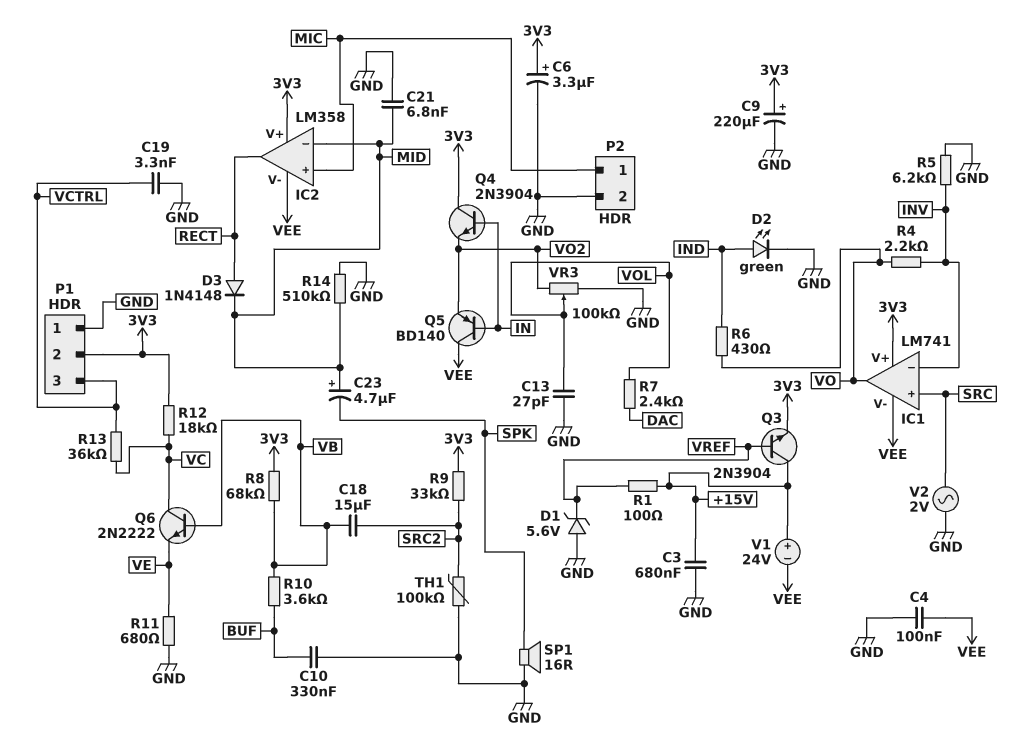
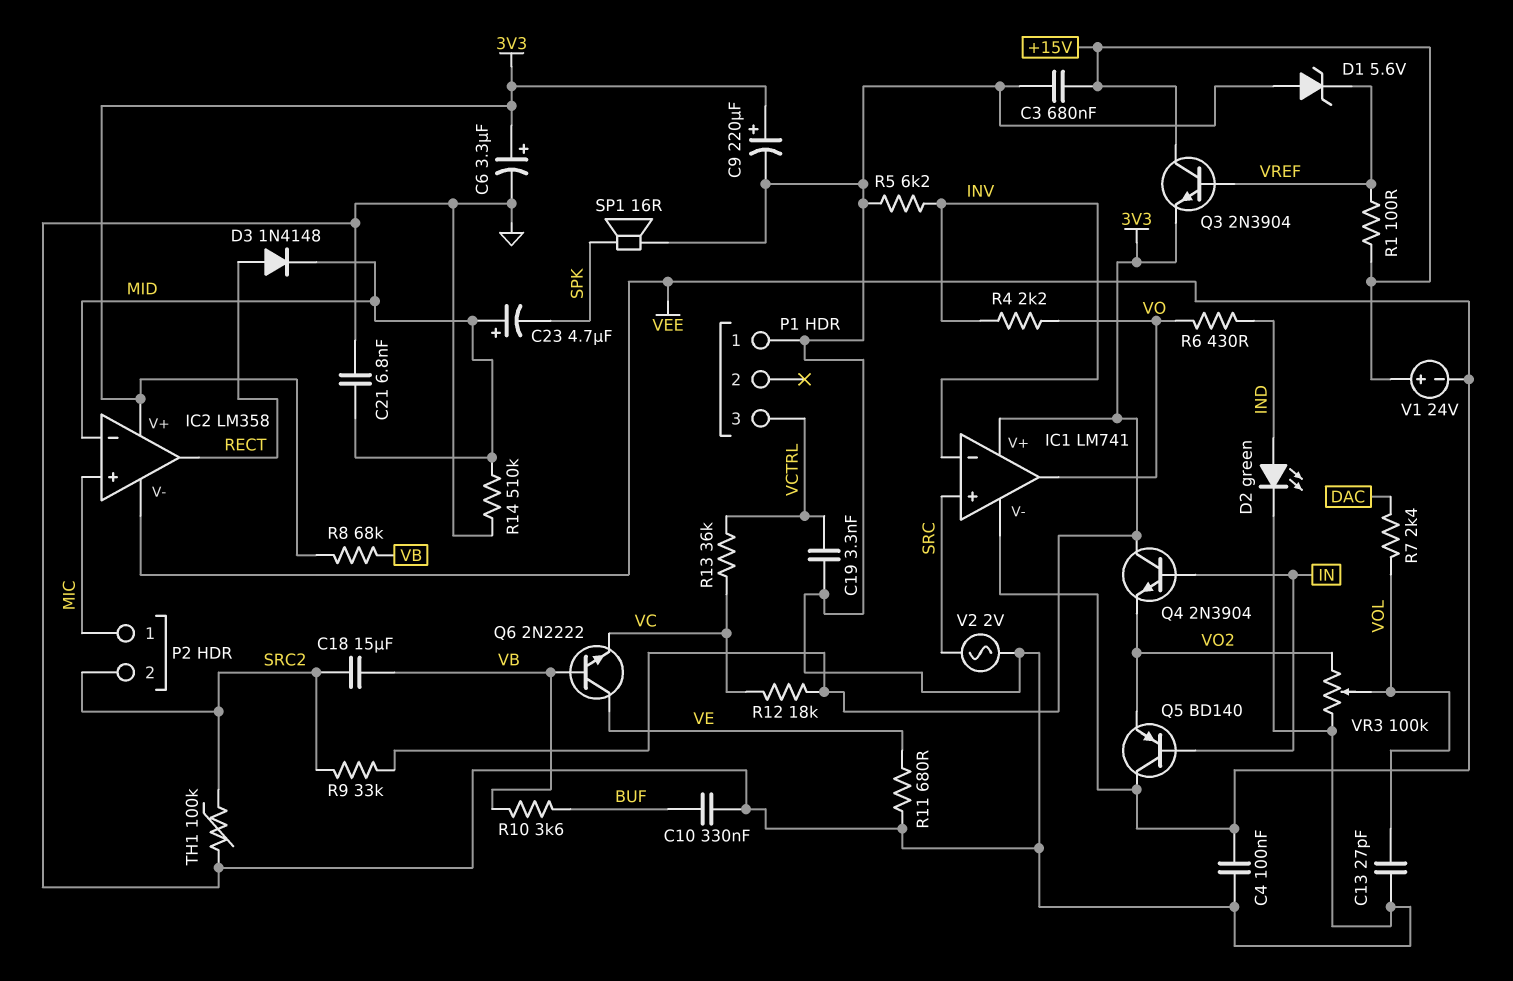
P1 pin 2: 3V3 -> none
P2 pin 2: GND -> SRC2
Q6: NPN 2N2222 (B VB, C VC, E VE) -> NPN 2N2222 (B VB, C VE, E VC)

